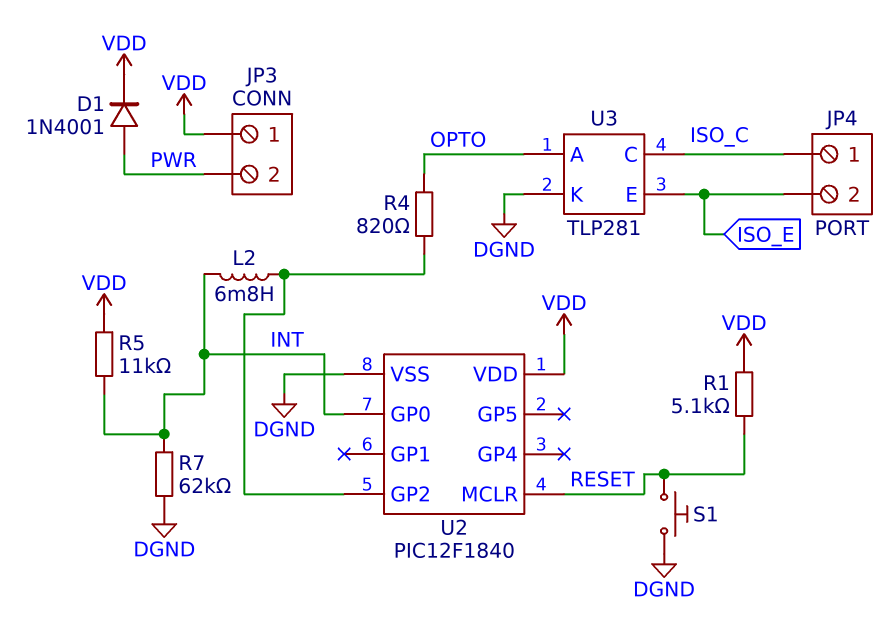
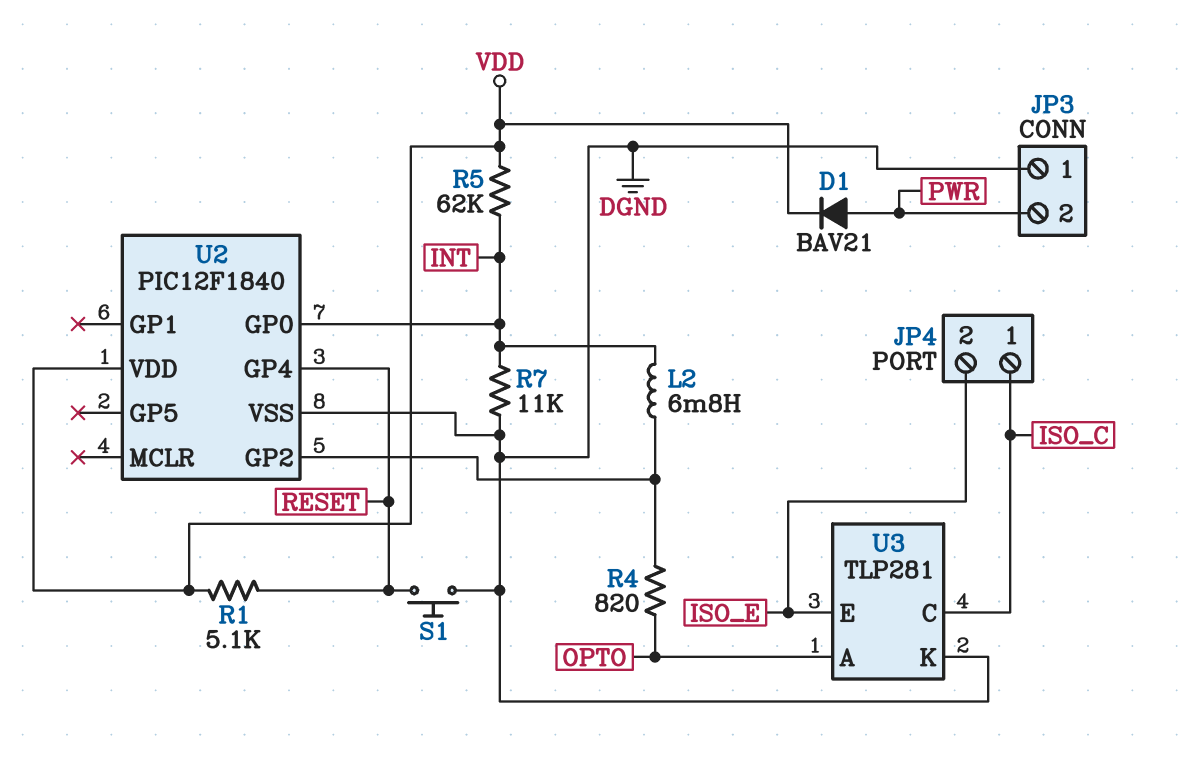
D1: diode 1N4001 (A PWR, K VDD) -> diode BAV21 (A PWR, K VDD)
JP3 pin 1: VDD -> DGND
R5: 11k (INT, VDD) -> 62k (INT, VDD)
R7: 62k (DGND, INT) -> 11k (DGND, INT)
U2 pin GP4: none -> RESET
U2 pin MCLR: RESET -> none

